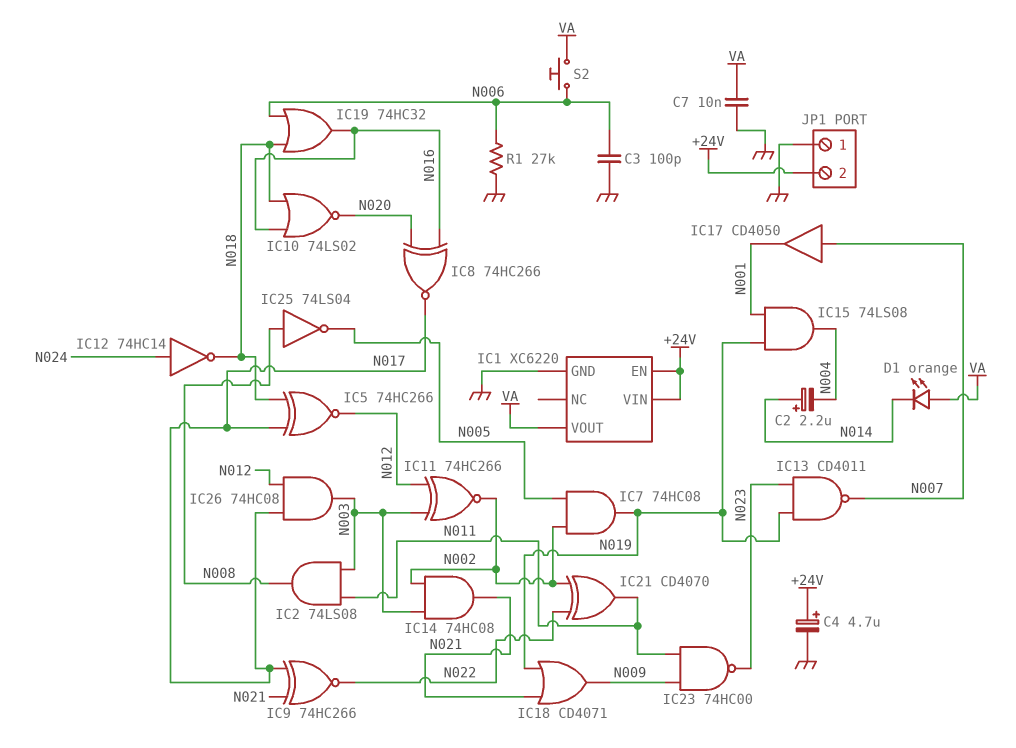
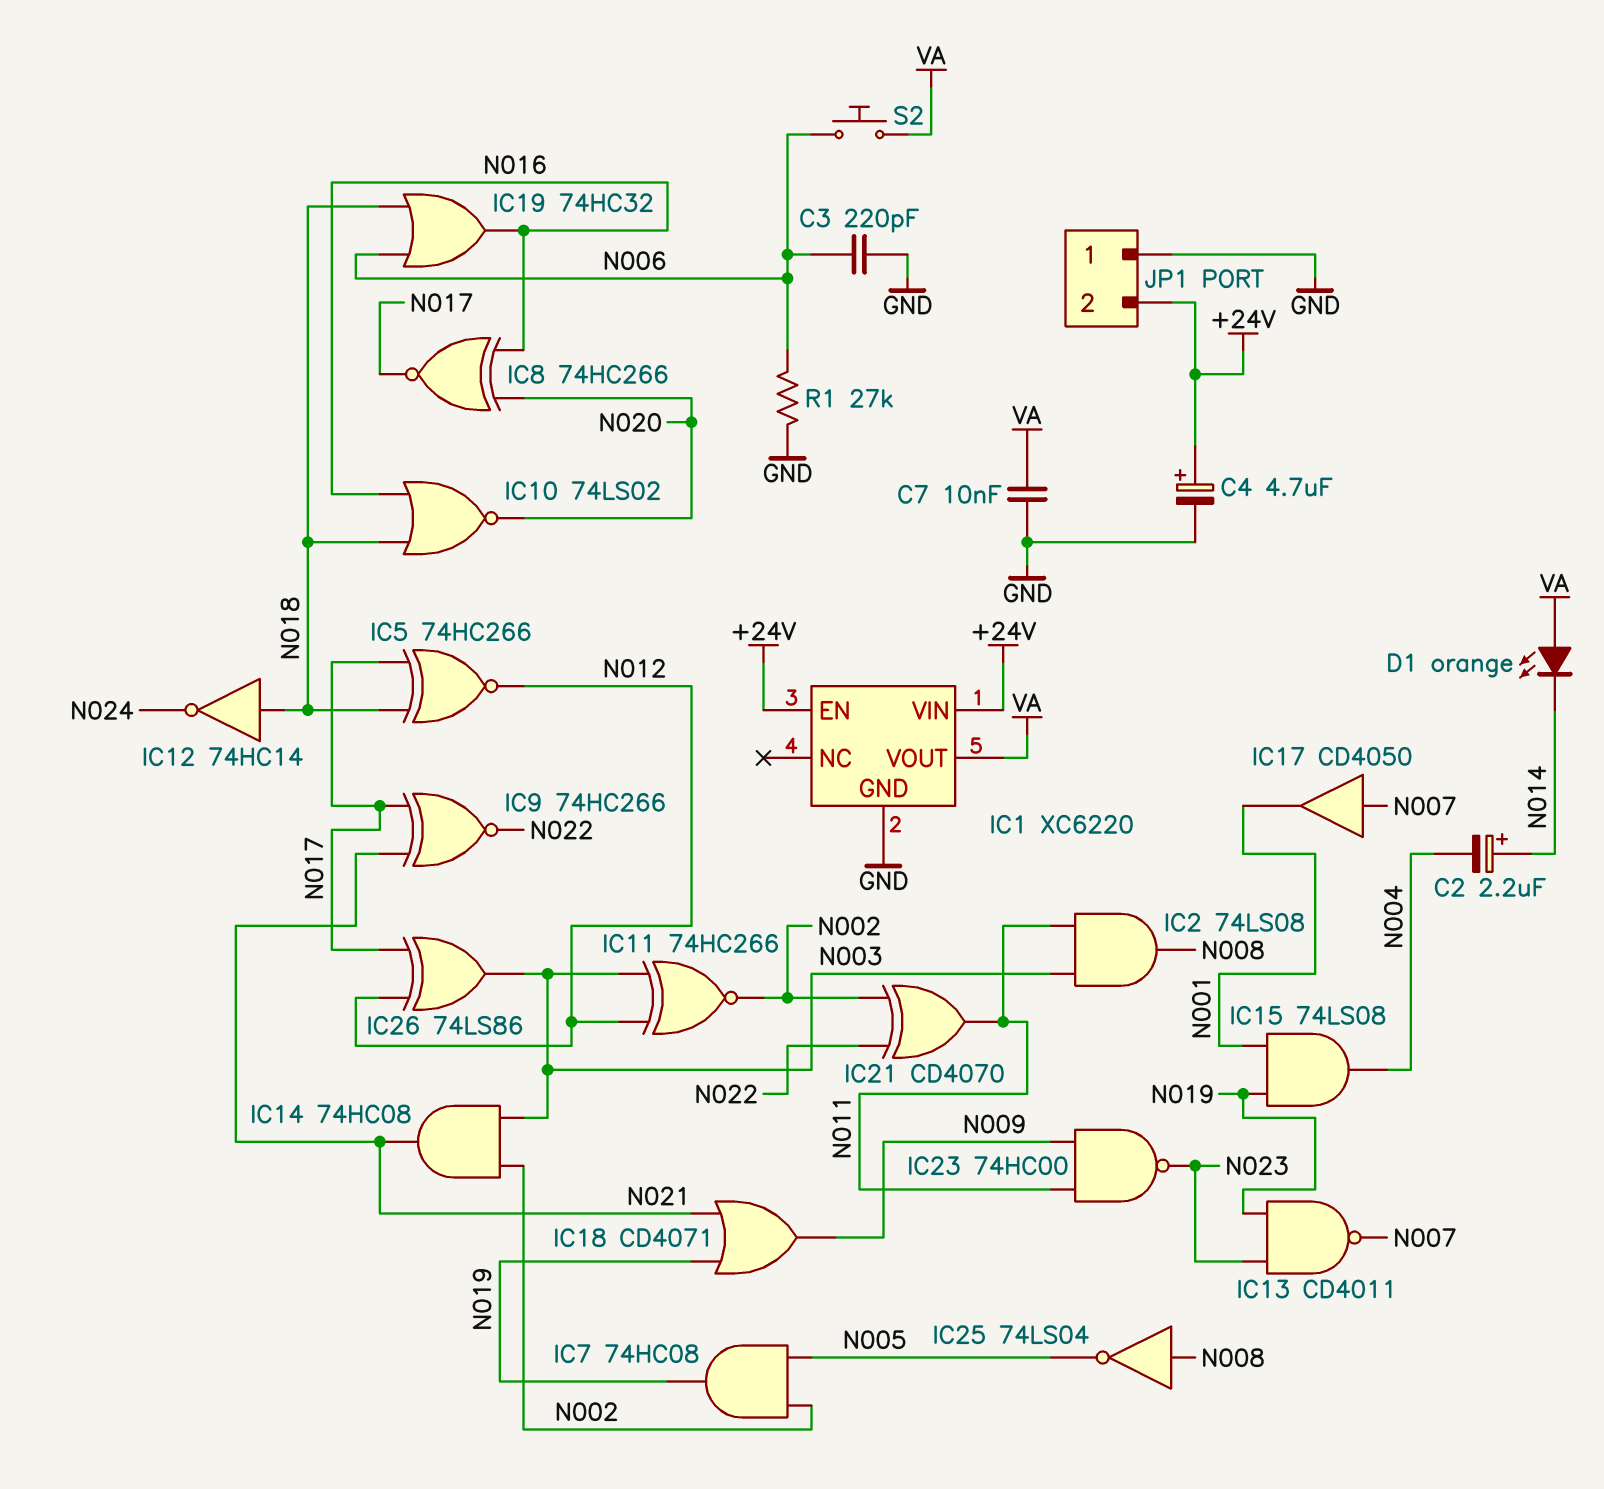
C3: 100pF (GND, N006) -> 220pF (GND, N006)
IC12: NOT 74HC14 (in N024, out N018) -> NOT 74HC14 (in N018, out N024)
IC26: AND 74HC08 (in N012, in N017, out N003) -> XOR 74LS86 (in N012, in N017, out N003)

